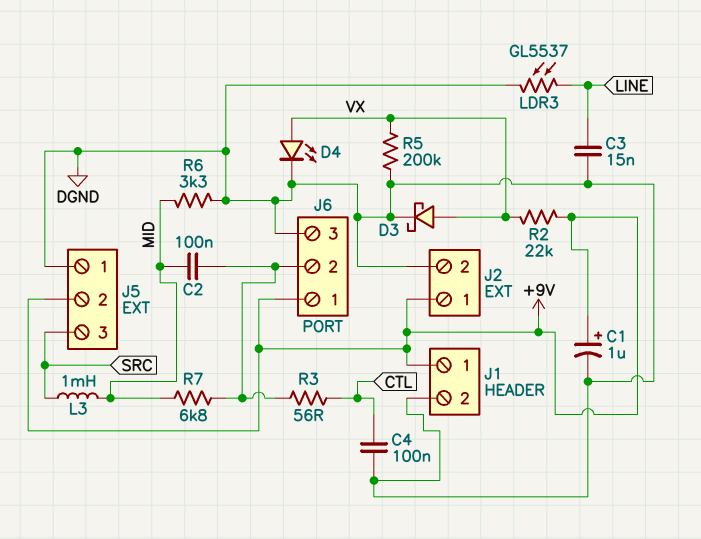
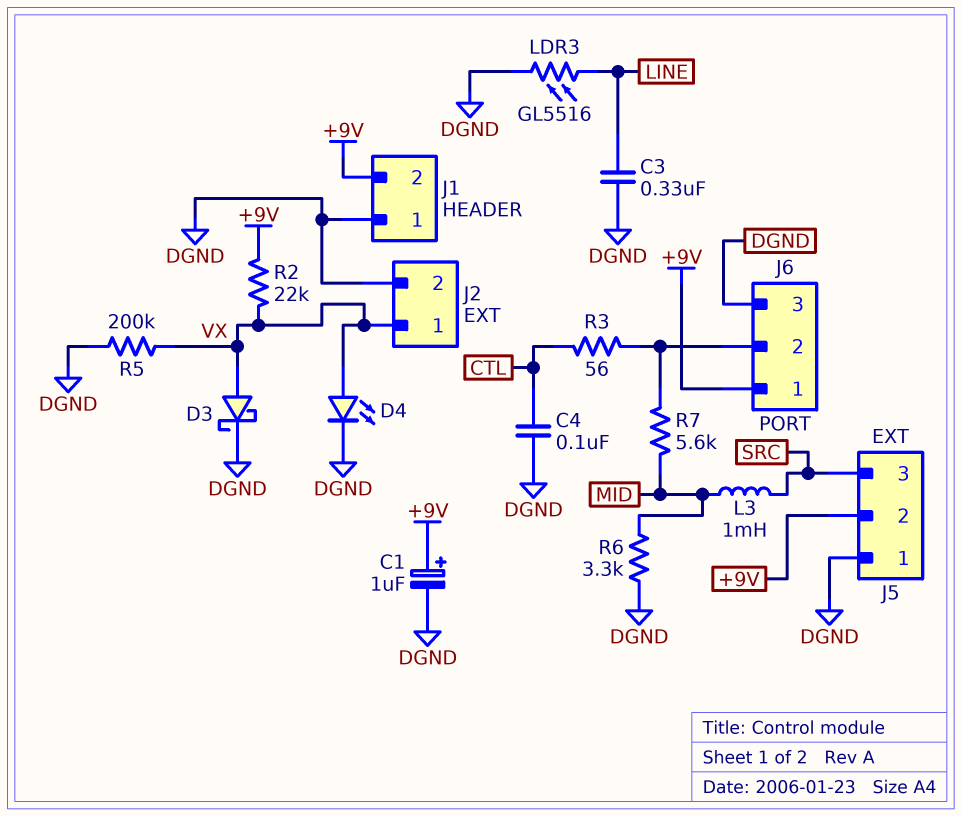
C2: 100nF (J6/2, MID) -> none
C3: 15nF (DGND, LINE) -> 330nF (DGND, LINE)
J1 pin 1: +9V -> DGND
J1 pin 2: DGND -> +9V
J2 pin 1: +9V -> VX
LDR3: GL5537 (DGND, LINE) -> GL5516 (DGND, LINE)
R7: 6.8k (J6/2, MID) -> 5.6k (J6/2, MID)

